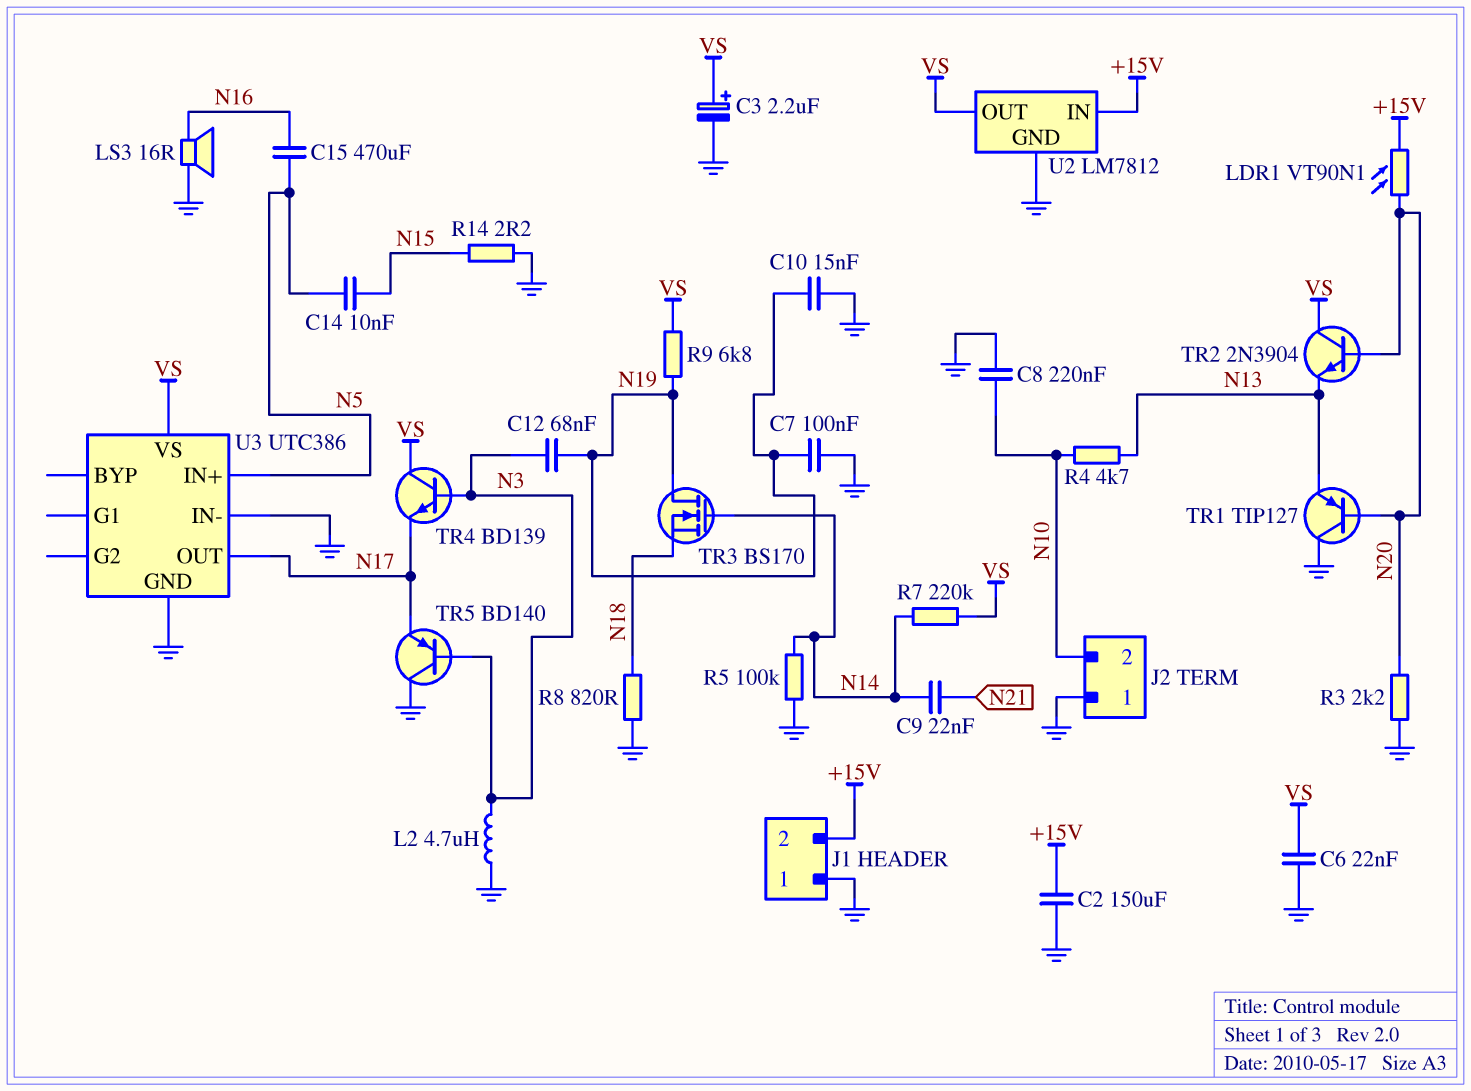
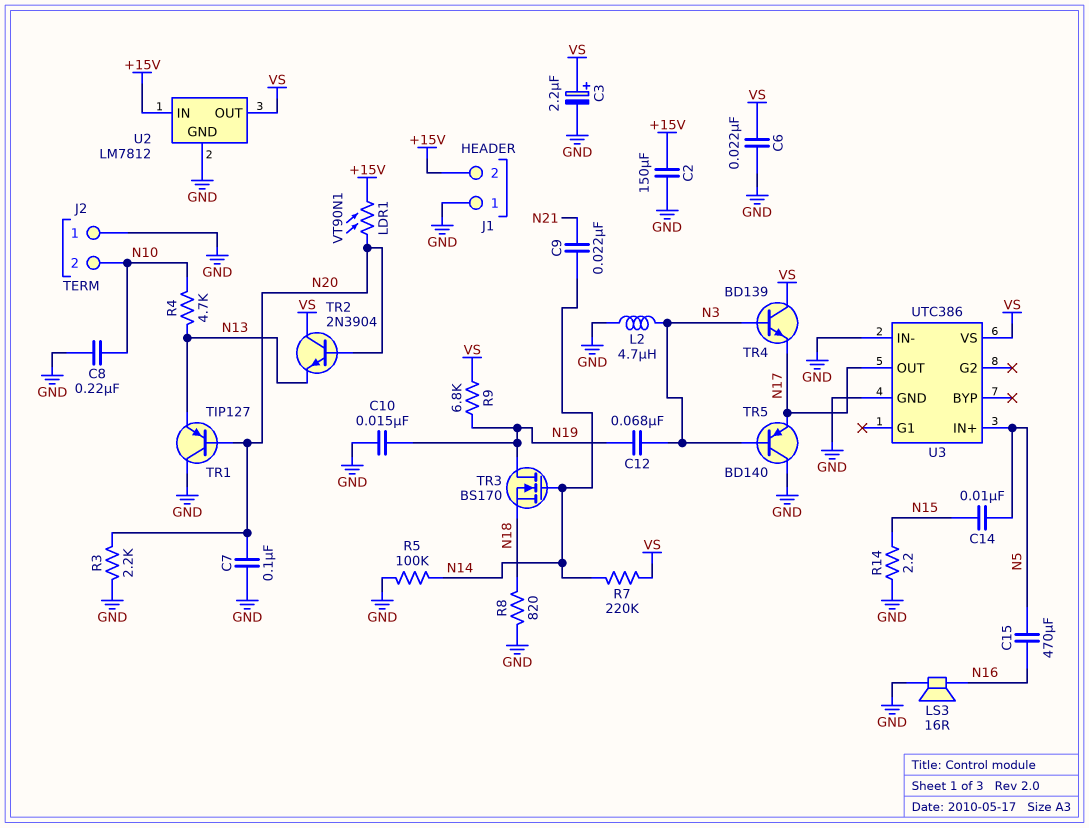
C7: 100nF (GND, N19) -> 100nF (GND, N20)

